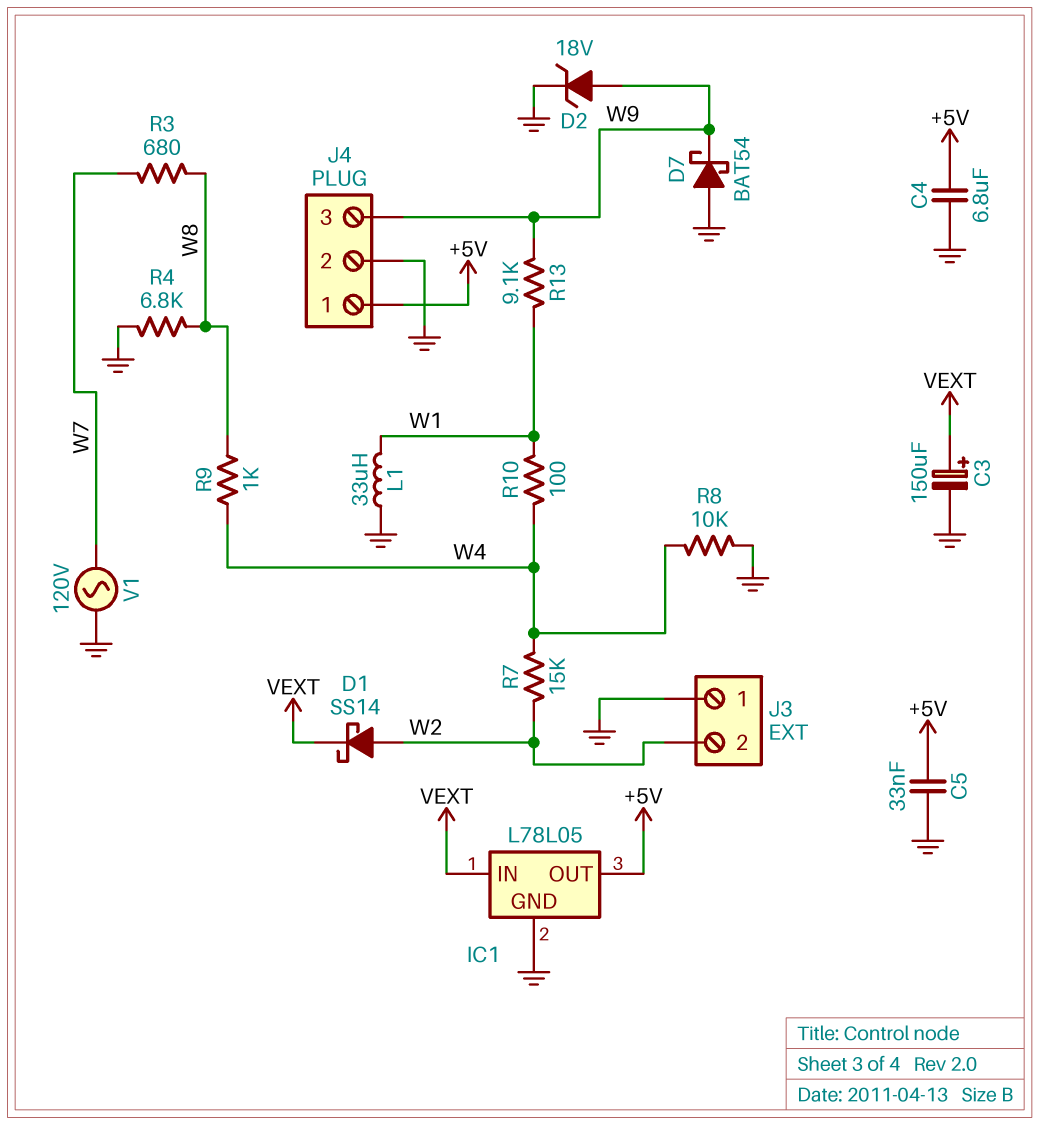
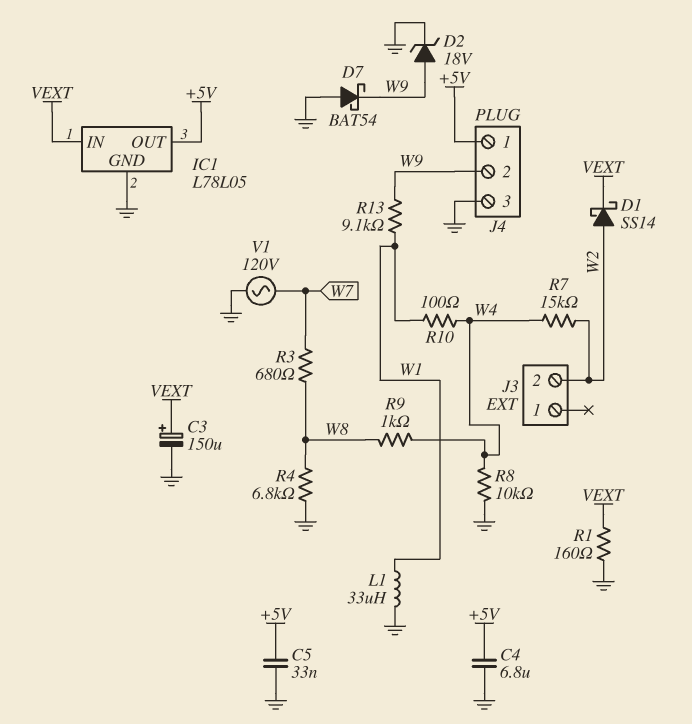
J3 pin 1: GND -> none
J4 pin 2: GND -> W9
J4 pin 3: W9 -> GND
R1: none -> 160 (GND, VEXT)

